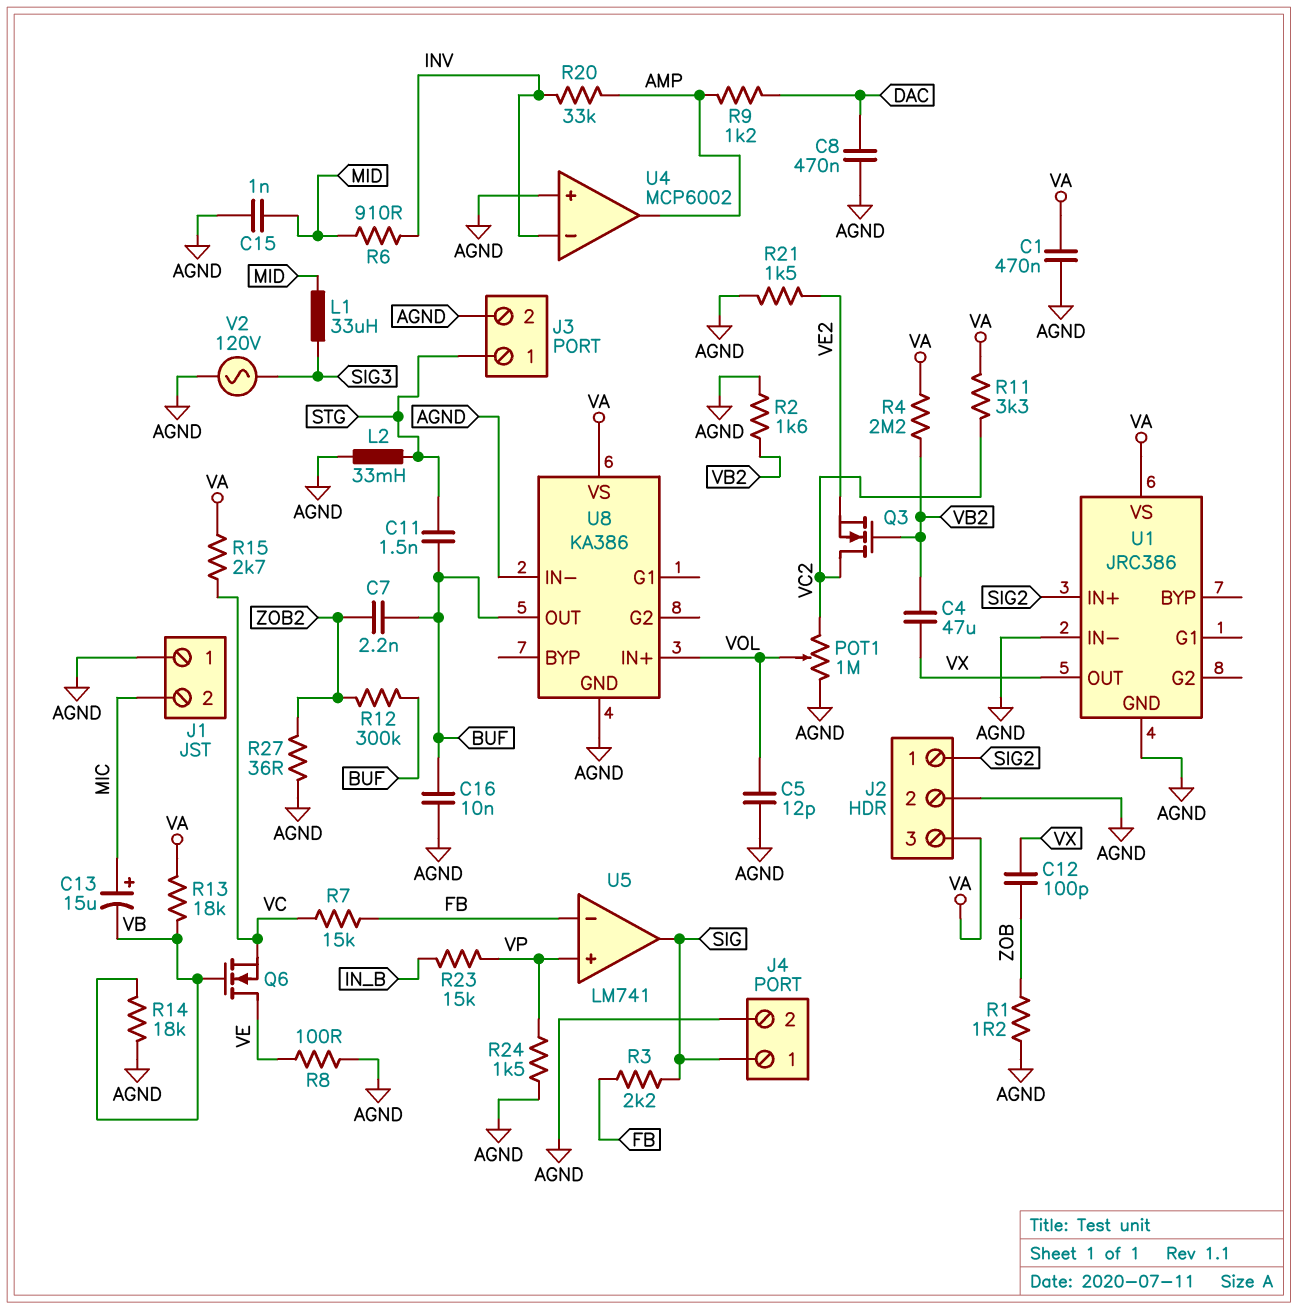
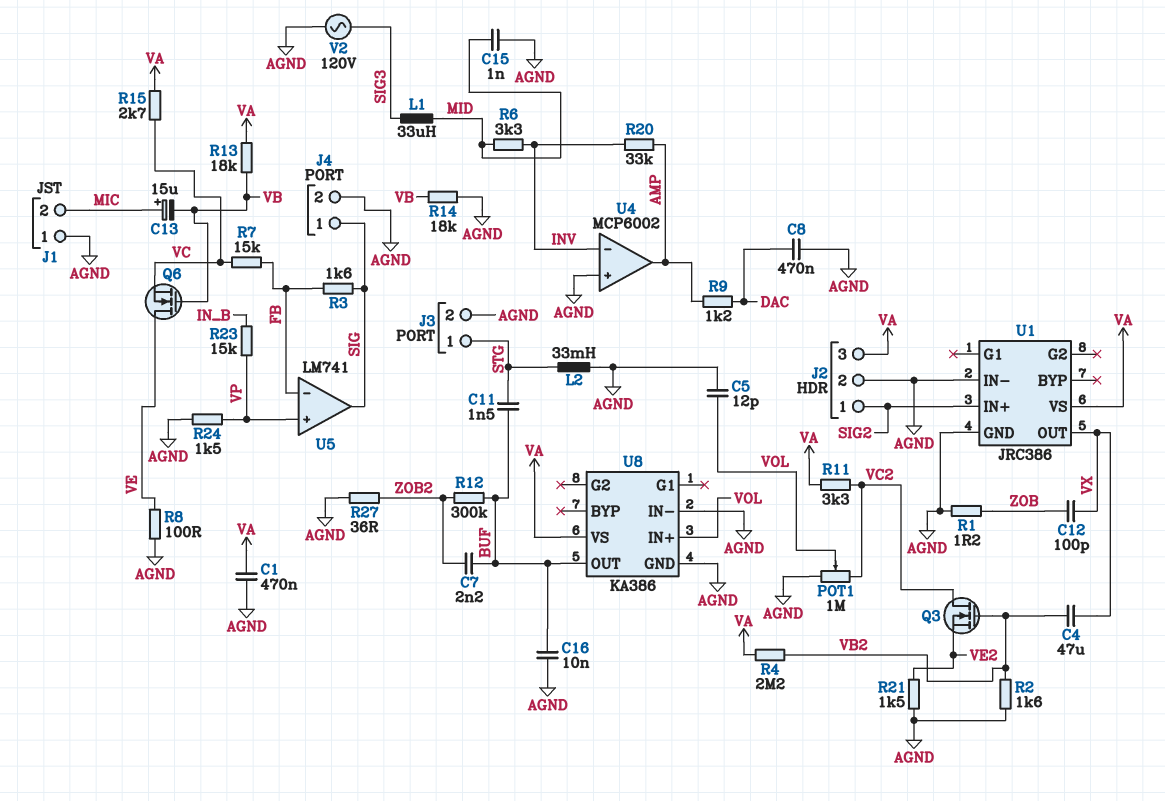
R3: 2.2k (FB, SIG) -> 1.6k (FB, SIG)
R6: 910 (INV, MID) -> 3.3k (INV, MID)

